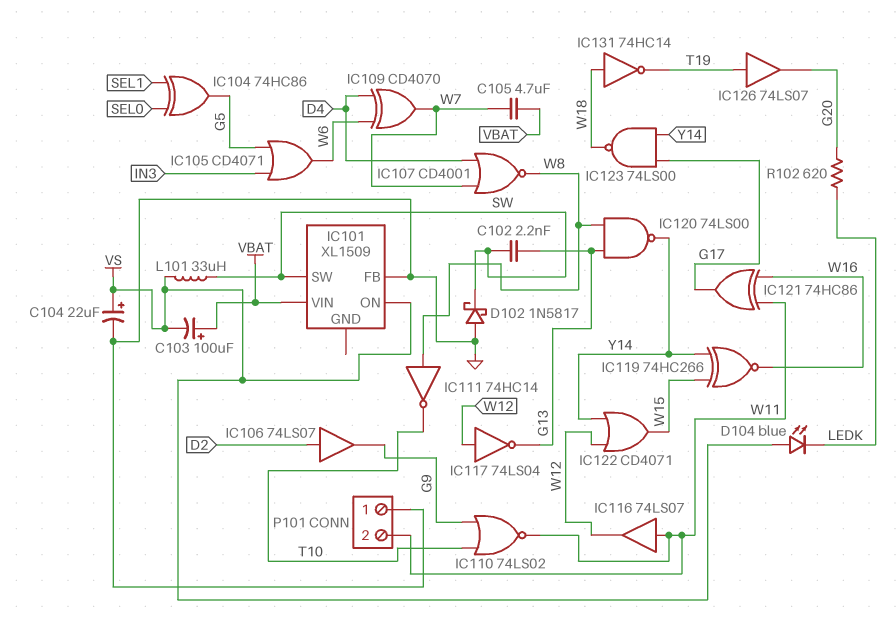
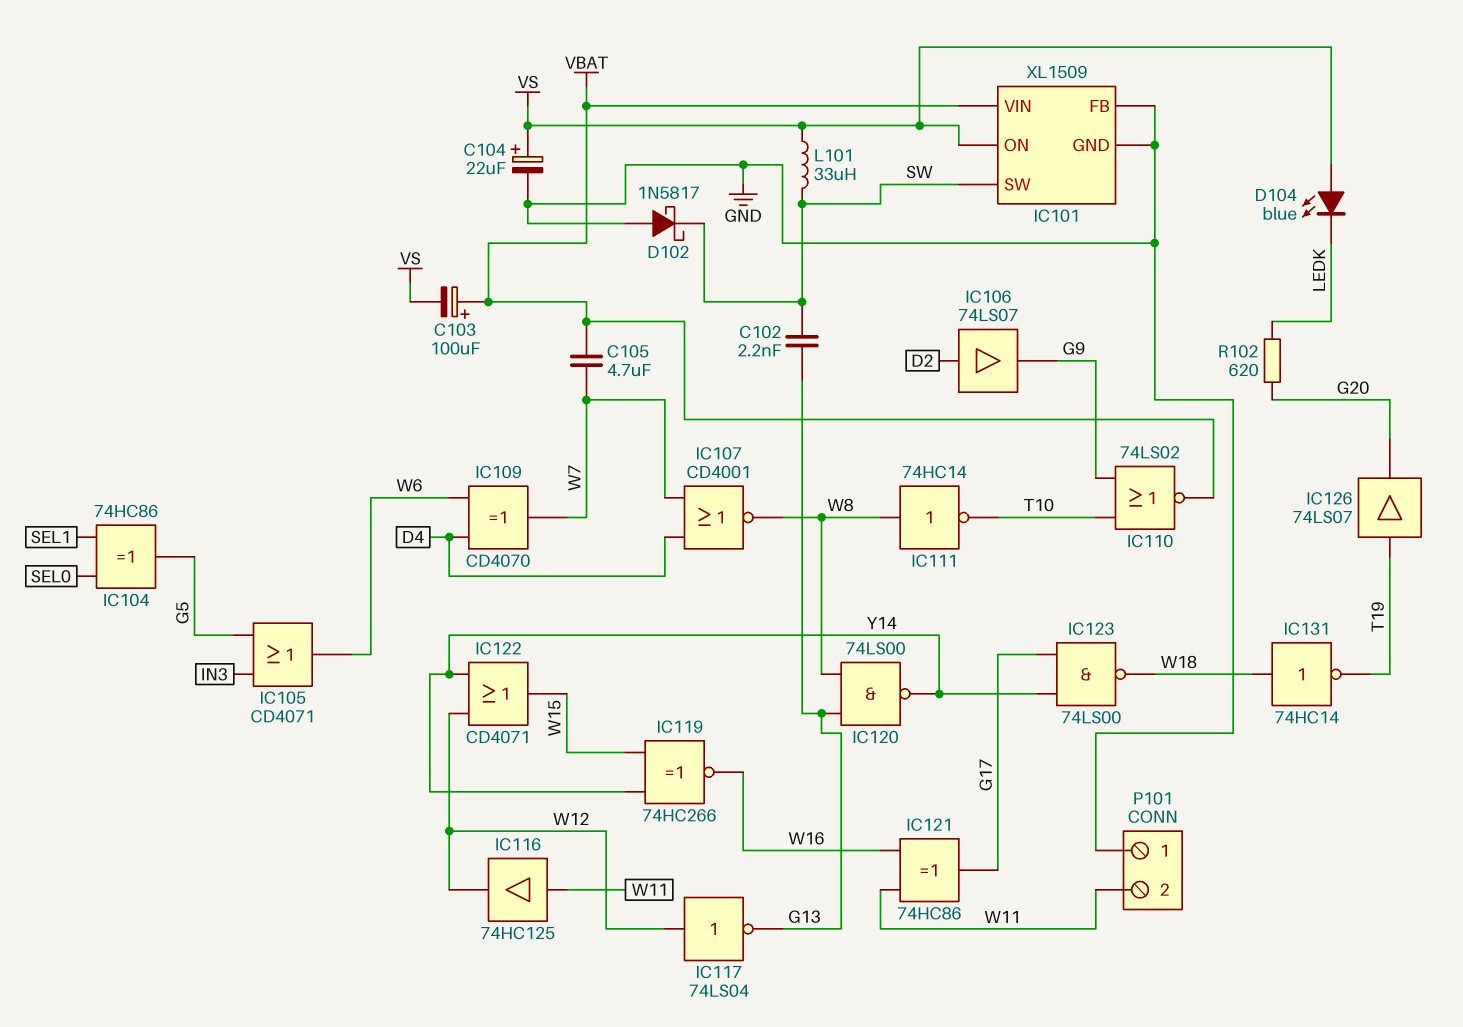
IC101 pin GND: none -> GND
IC110: NOR 74LS02 (in G9, in T10, out W11) -> NOR 74LS02 (in G9, in T10, out VBAT)
IC116: buffer 74LS07 (in W11, out W12) -> buffer 74HC125 (in W11, out W12)

